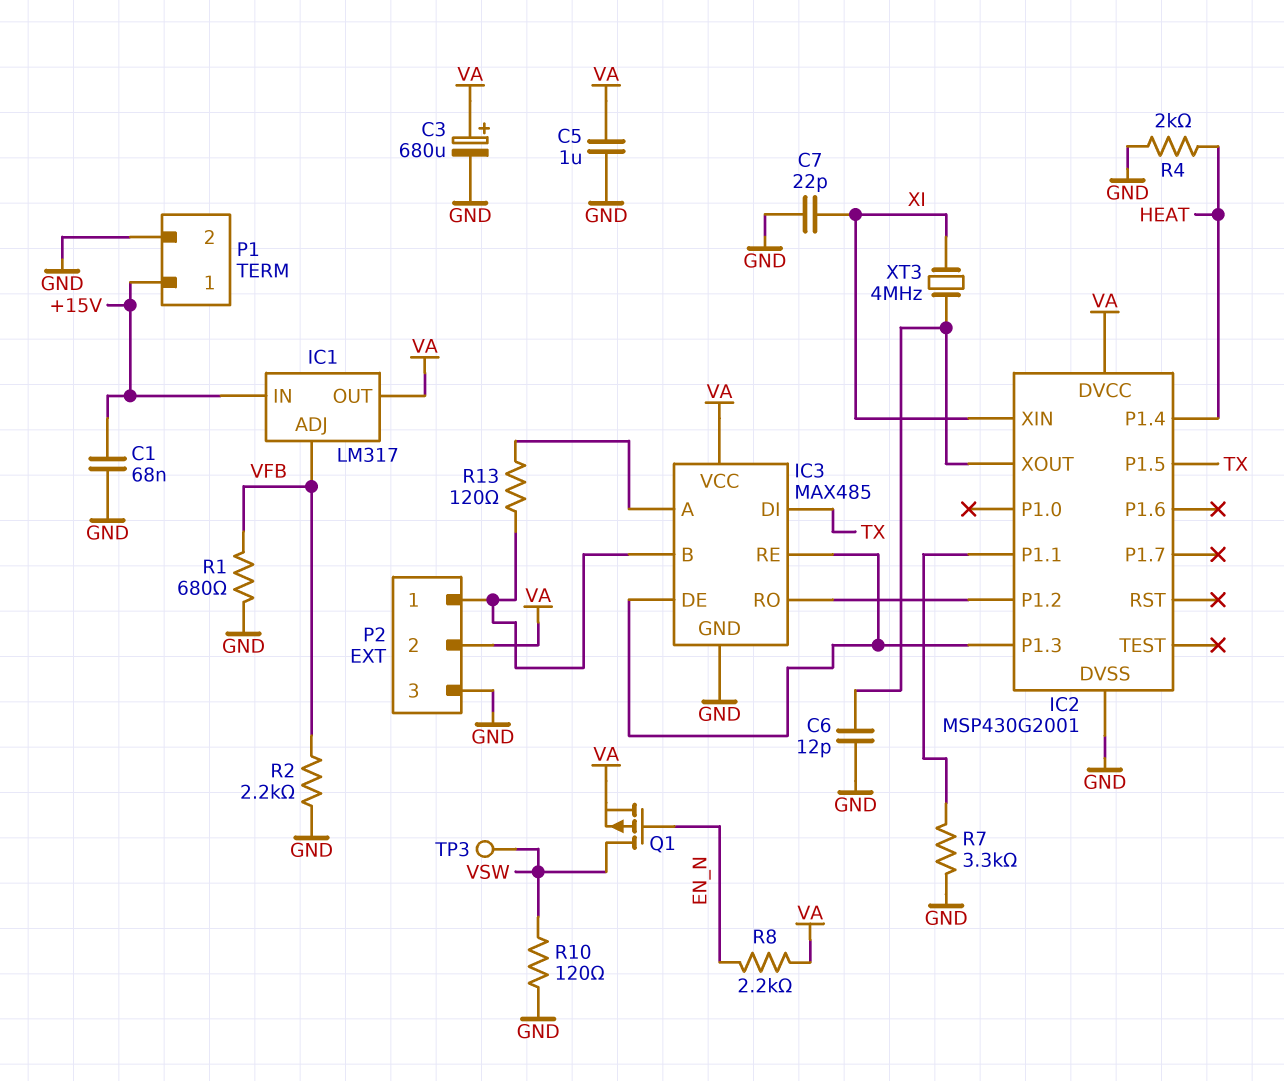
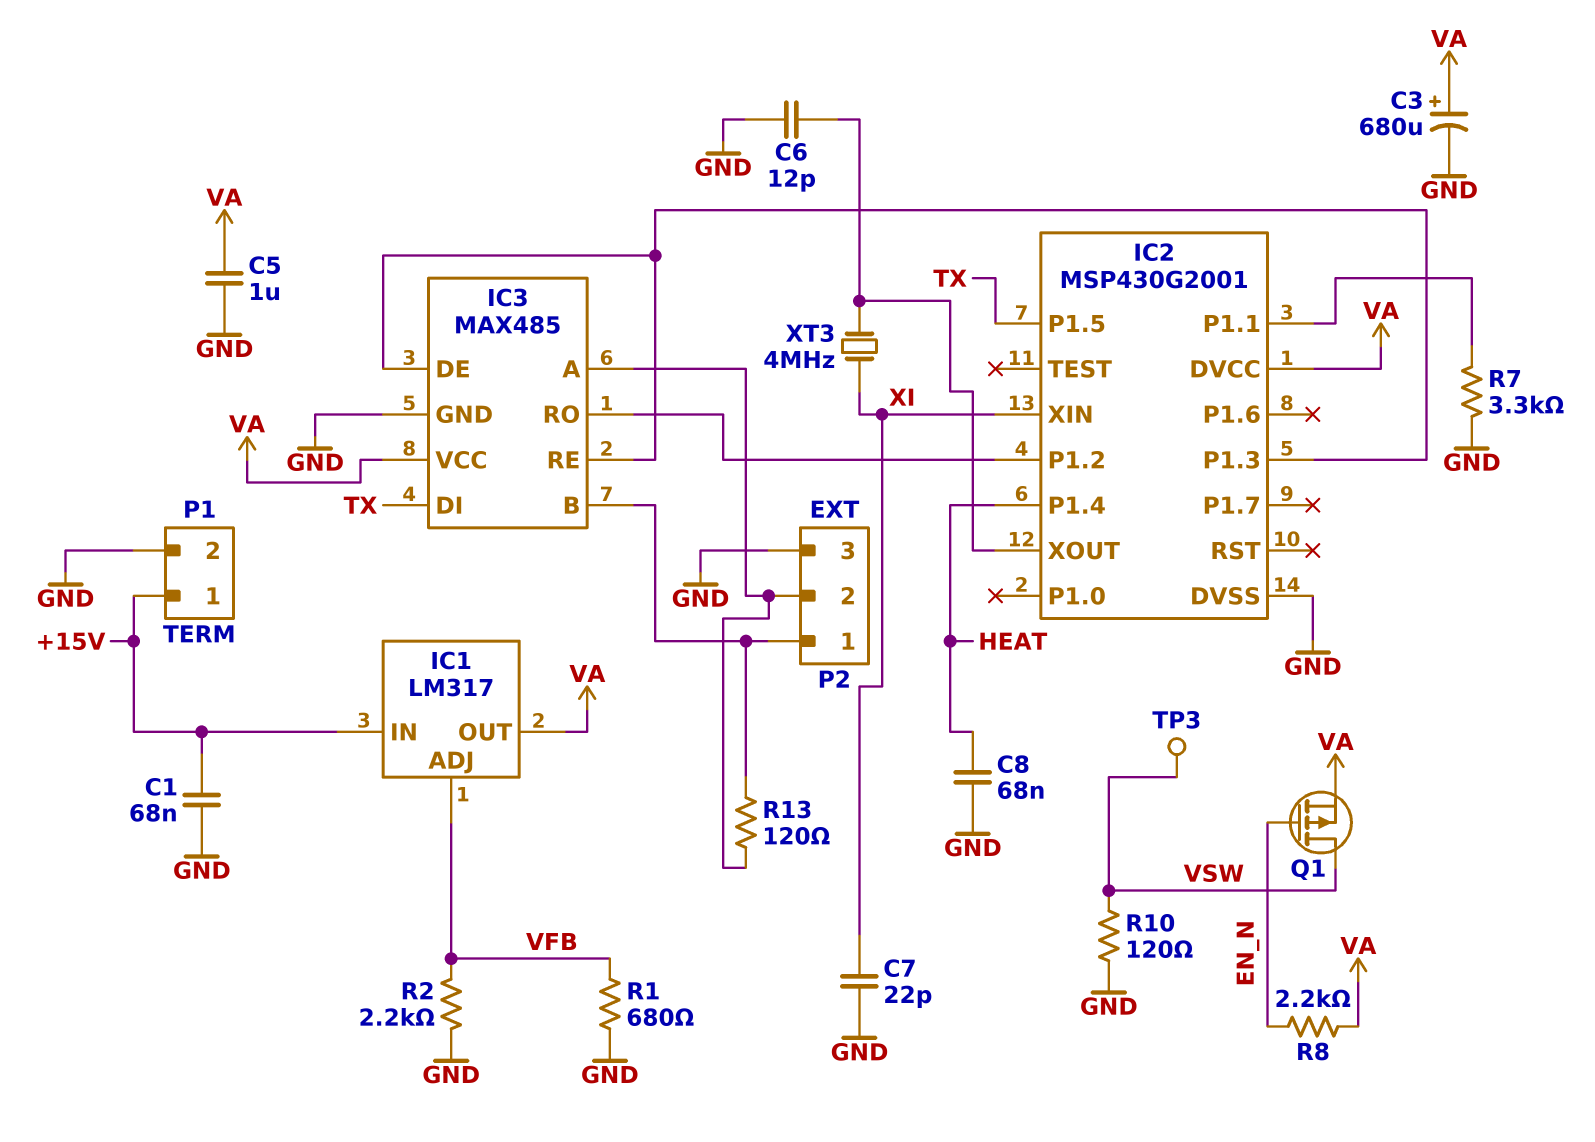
C8: none -> 68nF (GND, HEAT)
P2 pin 2: VA -> IC3/A
R4: 2k (GND, HEAT) -> none

